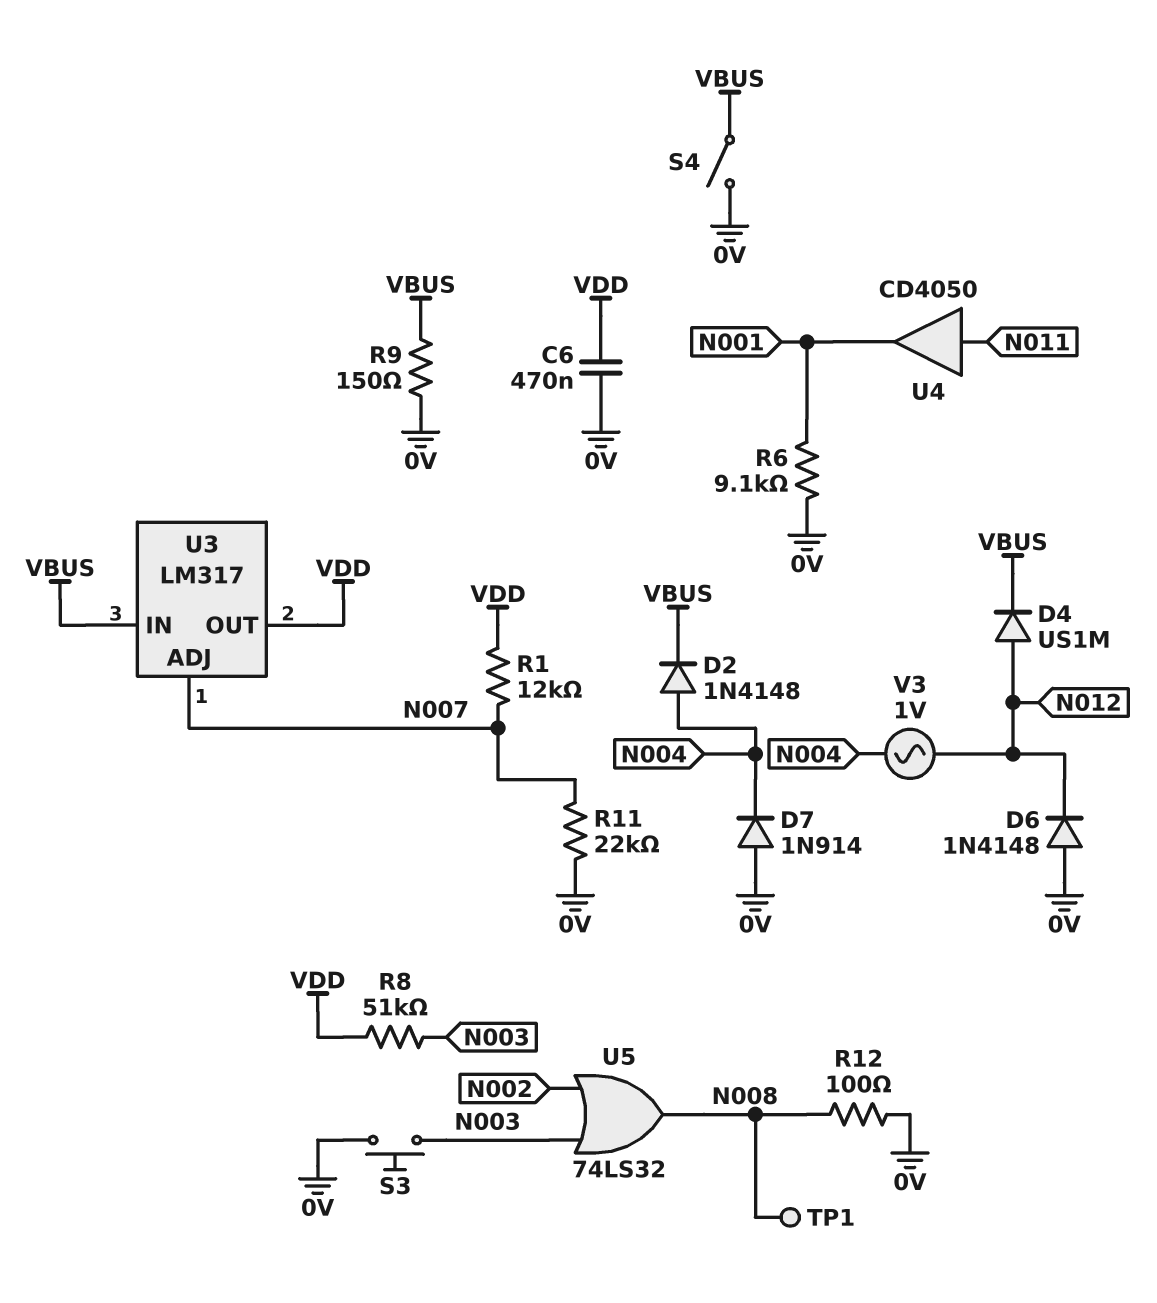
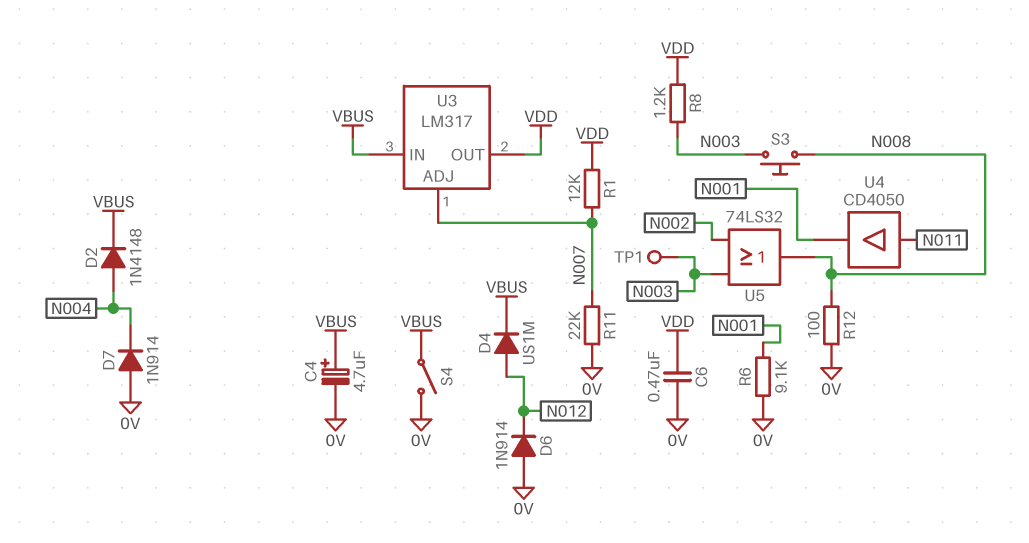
C4: none -> 4.7uF (plus VBUS, minus 0V)
D6: diode 1N4148 (A 0V, K N012) -> diode 1N914 (A 0V, K N012)
R8: 51k (N003, VDD) -> 1.2k (N003, VDD)
R9: 150 (0V, VBUS) -> none
S3: button (0V, N003) -> button (N003, N008)
TP1: test point (N008) -> test point (N003)
V3: AC 1V (N004, N012) -> none

